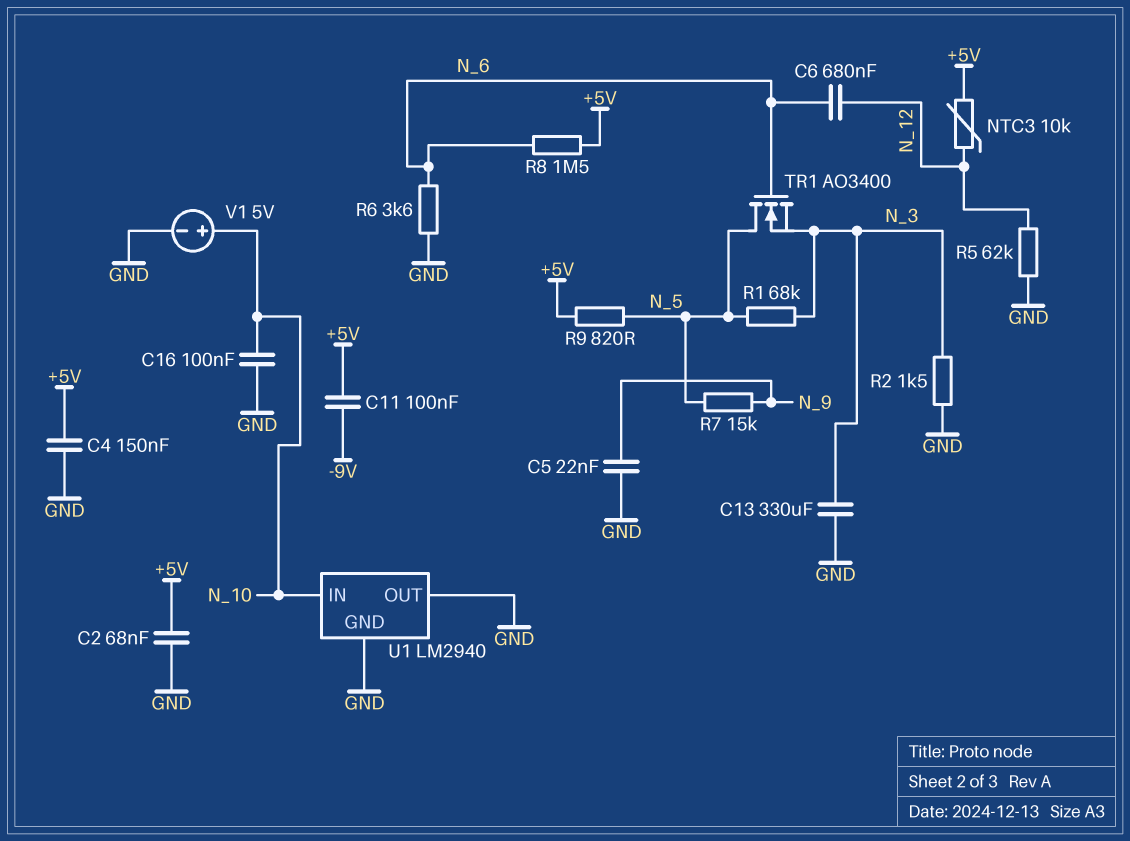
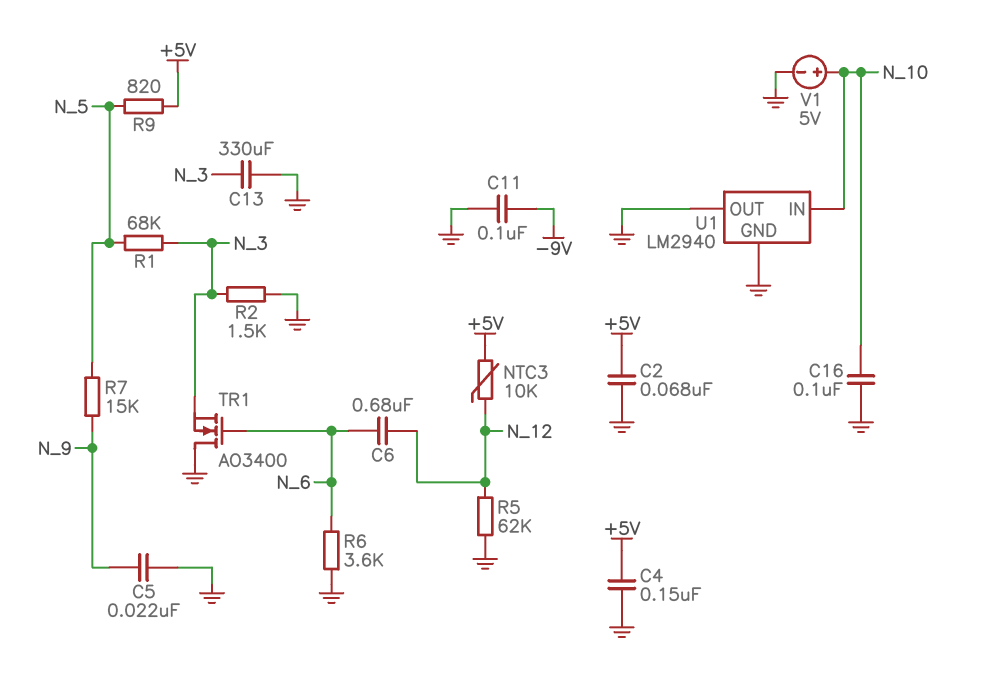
C11: 100nF (+5V, -9V) -> 100nF (-9V, GND)
R8: 1.5M (+5V, N_6) -> none
TR1: NMOS AO3400 (G N_6, D N_5, S N_3) -> NMOS AO3400 (G N_6, D GND, S N_3)

